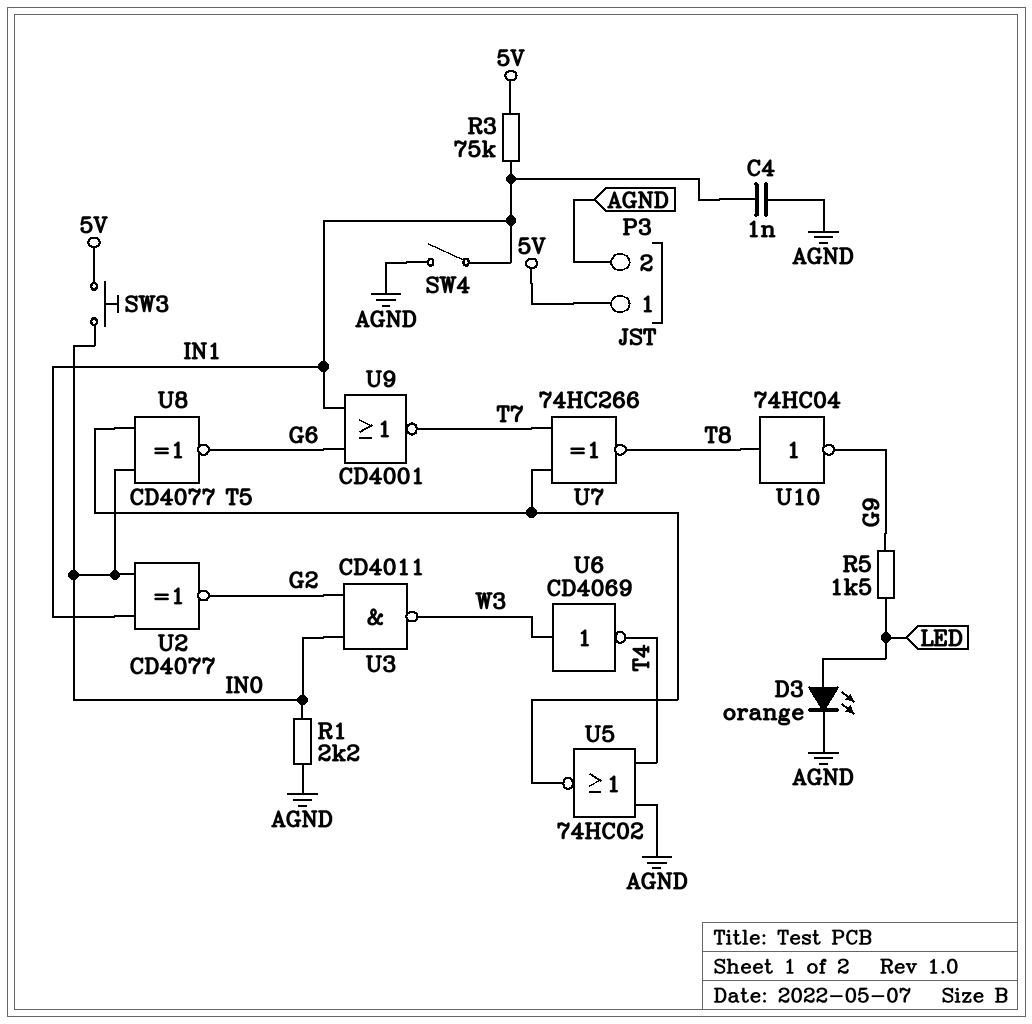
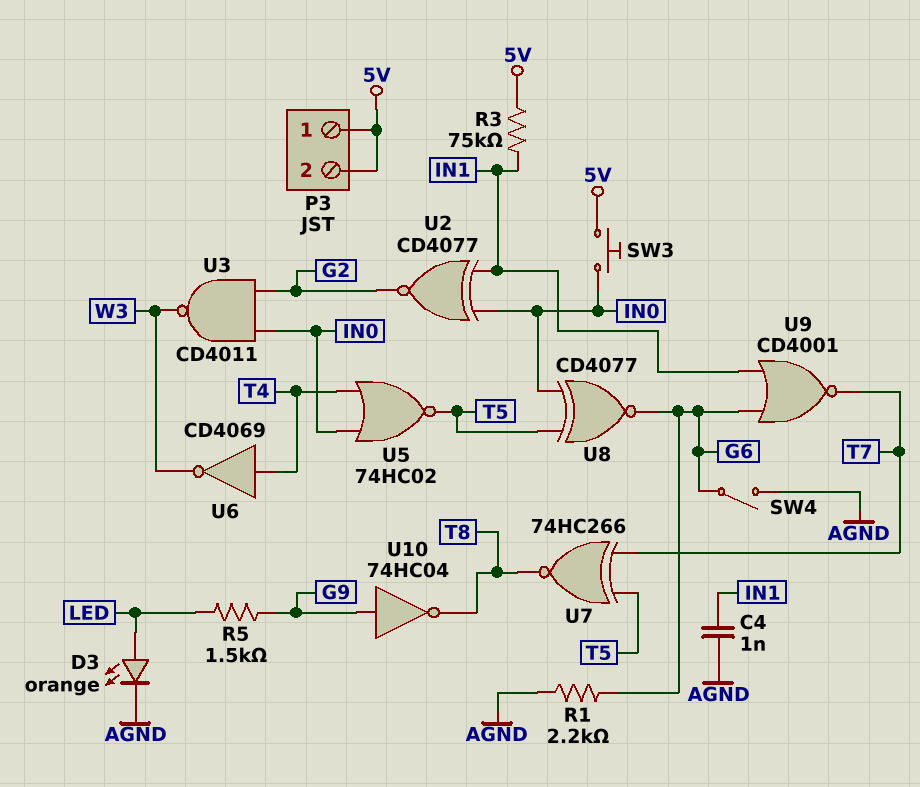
P3 pin 2: AGND -> 5V
R1: 2.2k (AGND, IN0) -> 2.2k (AGND, G6)
SW4: switch (AGND, IN1) -> switch (AGND, G6)
U5: NOR 74HC02 (in AGND, in T4, out T5) -> NOR 74HC02 (in IN0, in T4, out T5)
U6: NOT CD4069 (in W3, out T4) -> NOT CD4069 (in T4, out W3)
U10: NOT 74HC04 (in T8, out G9) -> NOT 74HC04 (in G9, out T8)

